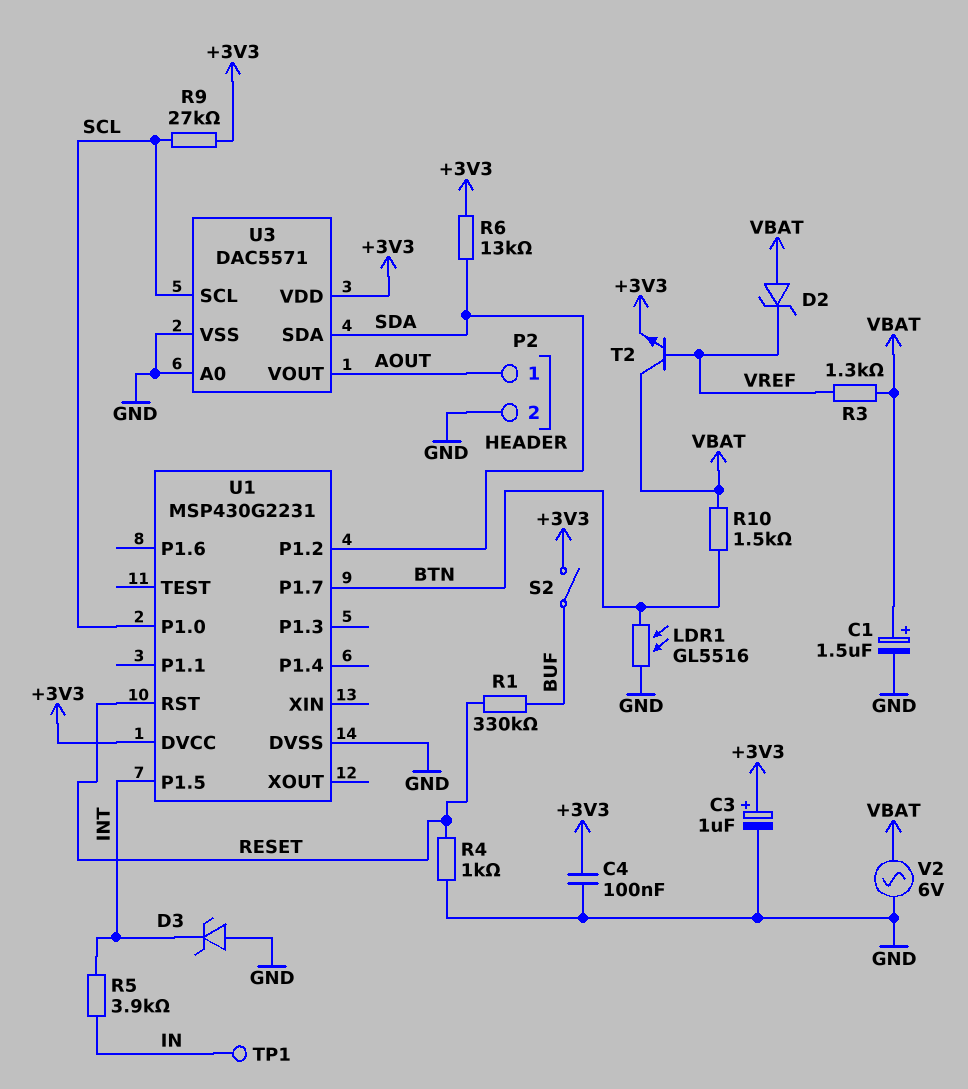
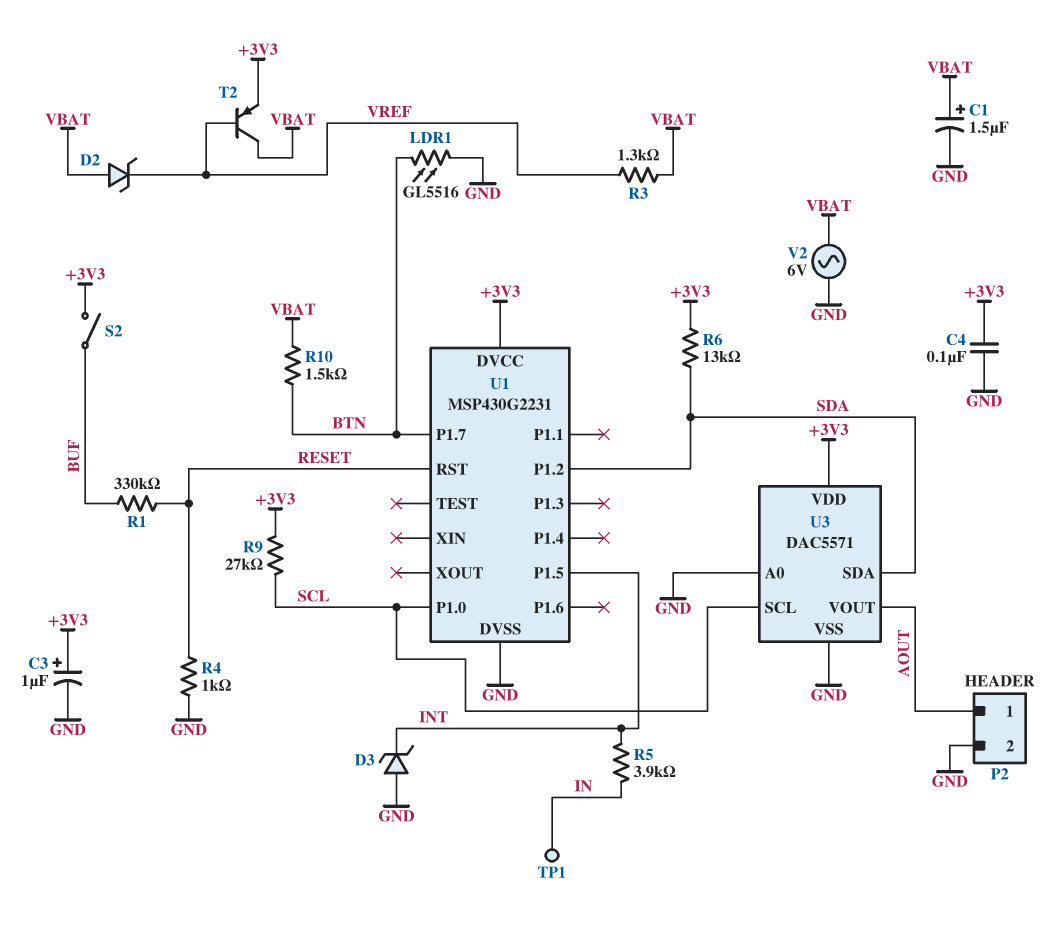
T2: NPN (B VREF, C VBAT, E +3V3) -> PNP (B VREF, C VBAT, E +3V3)

